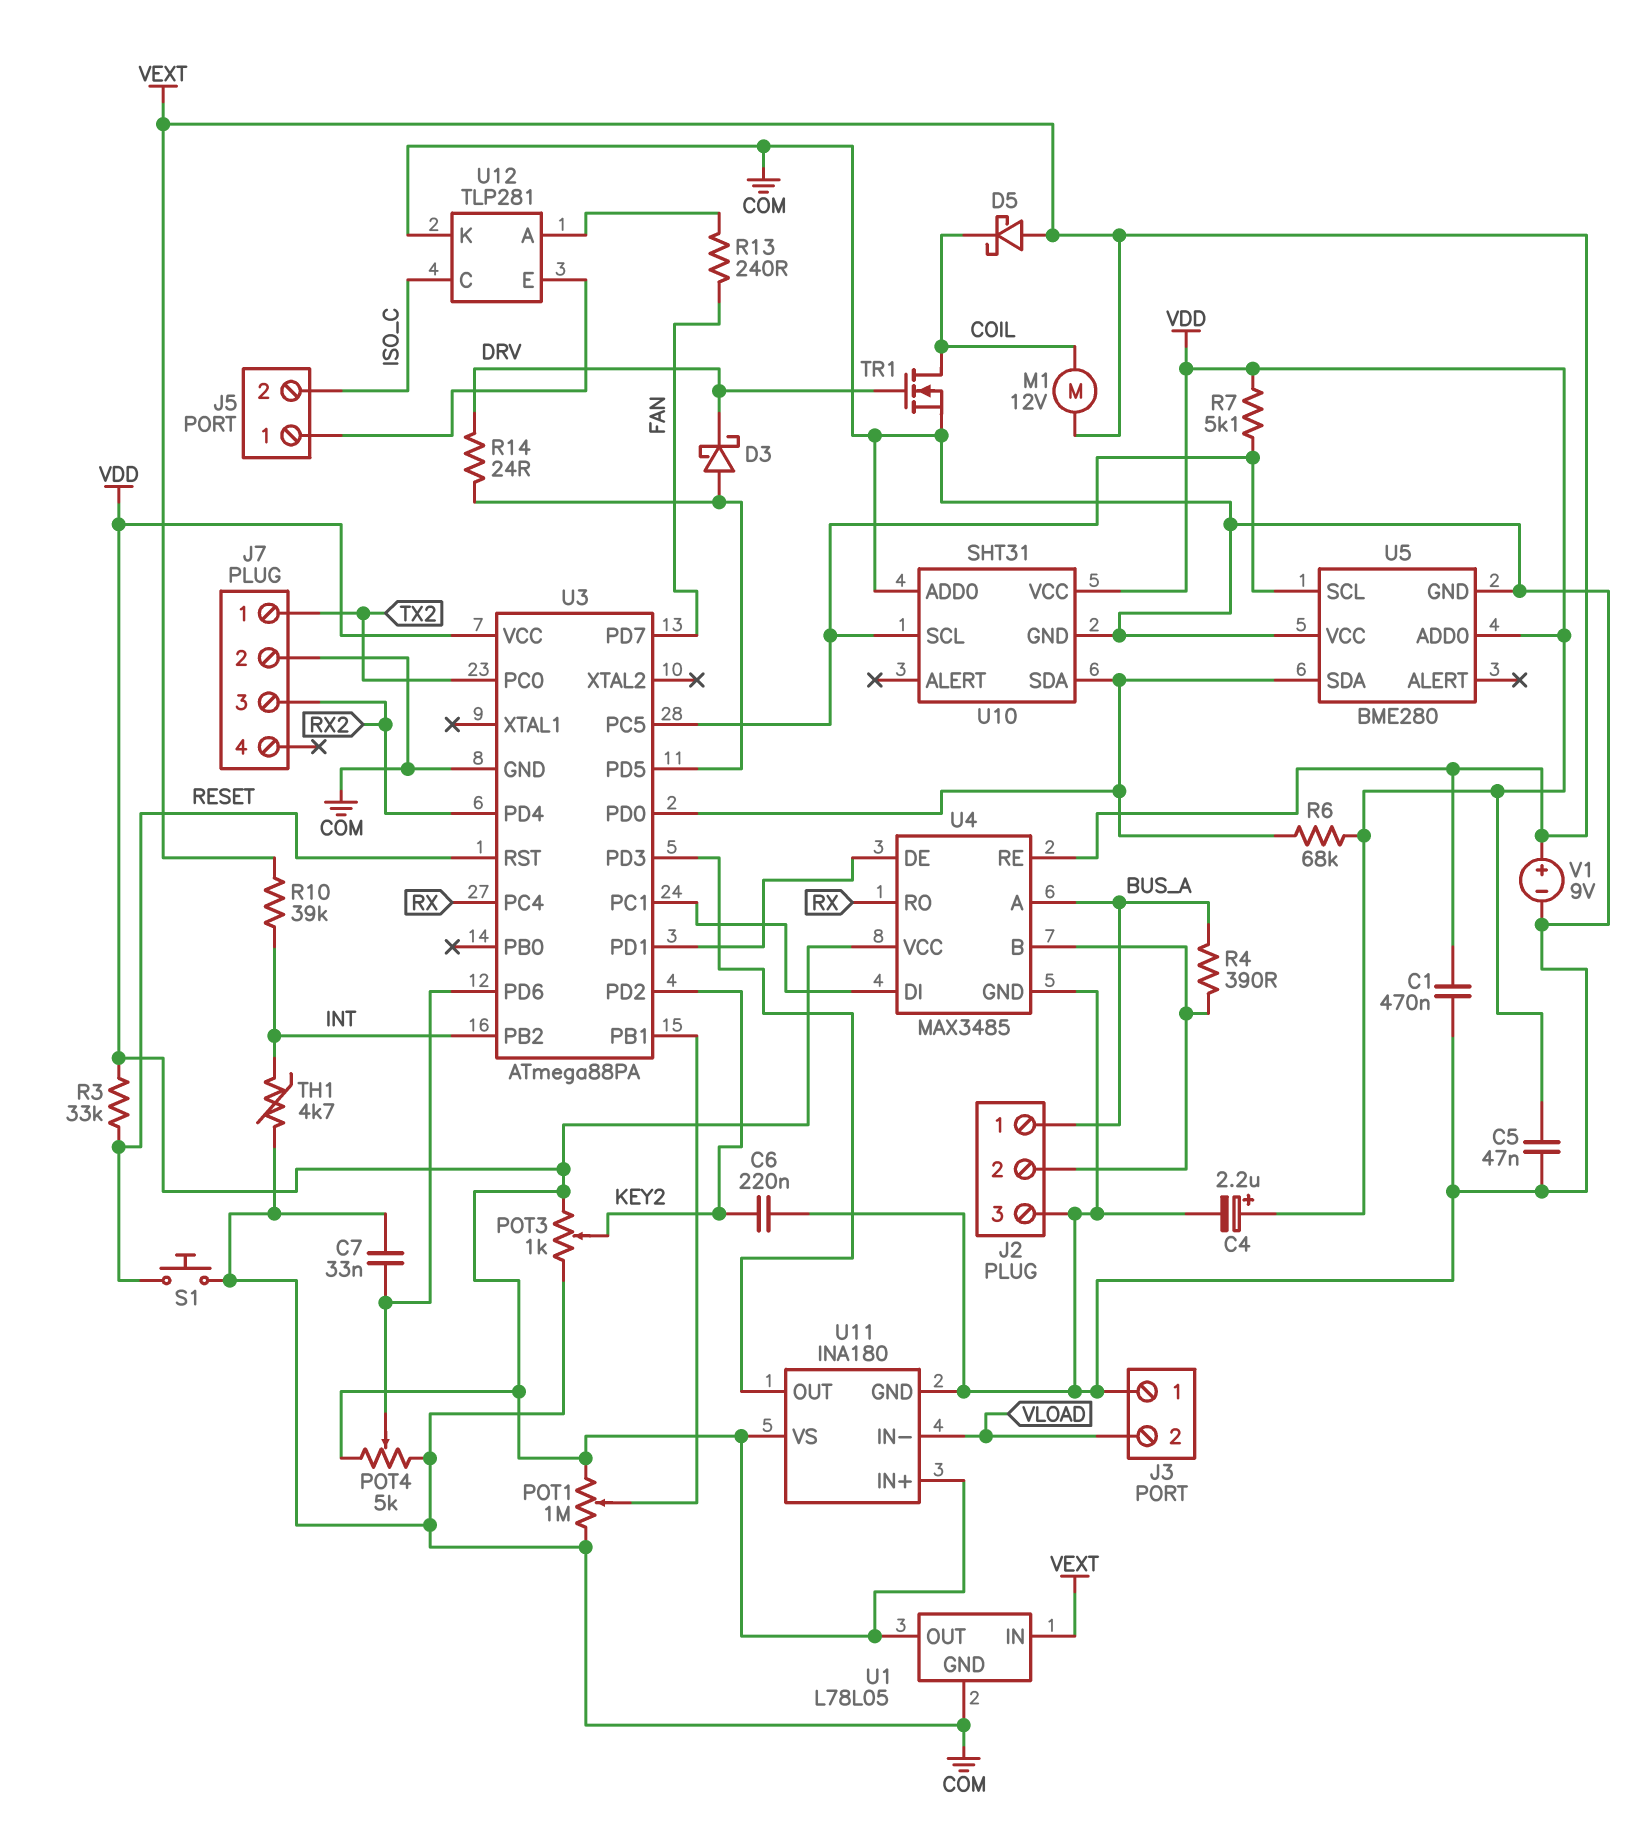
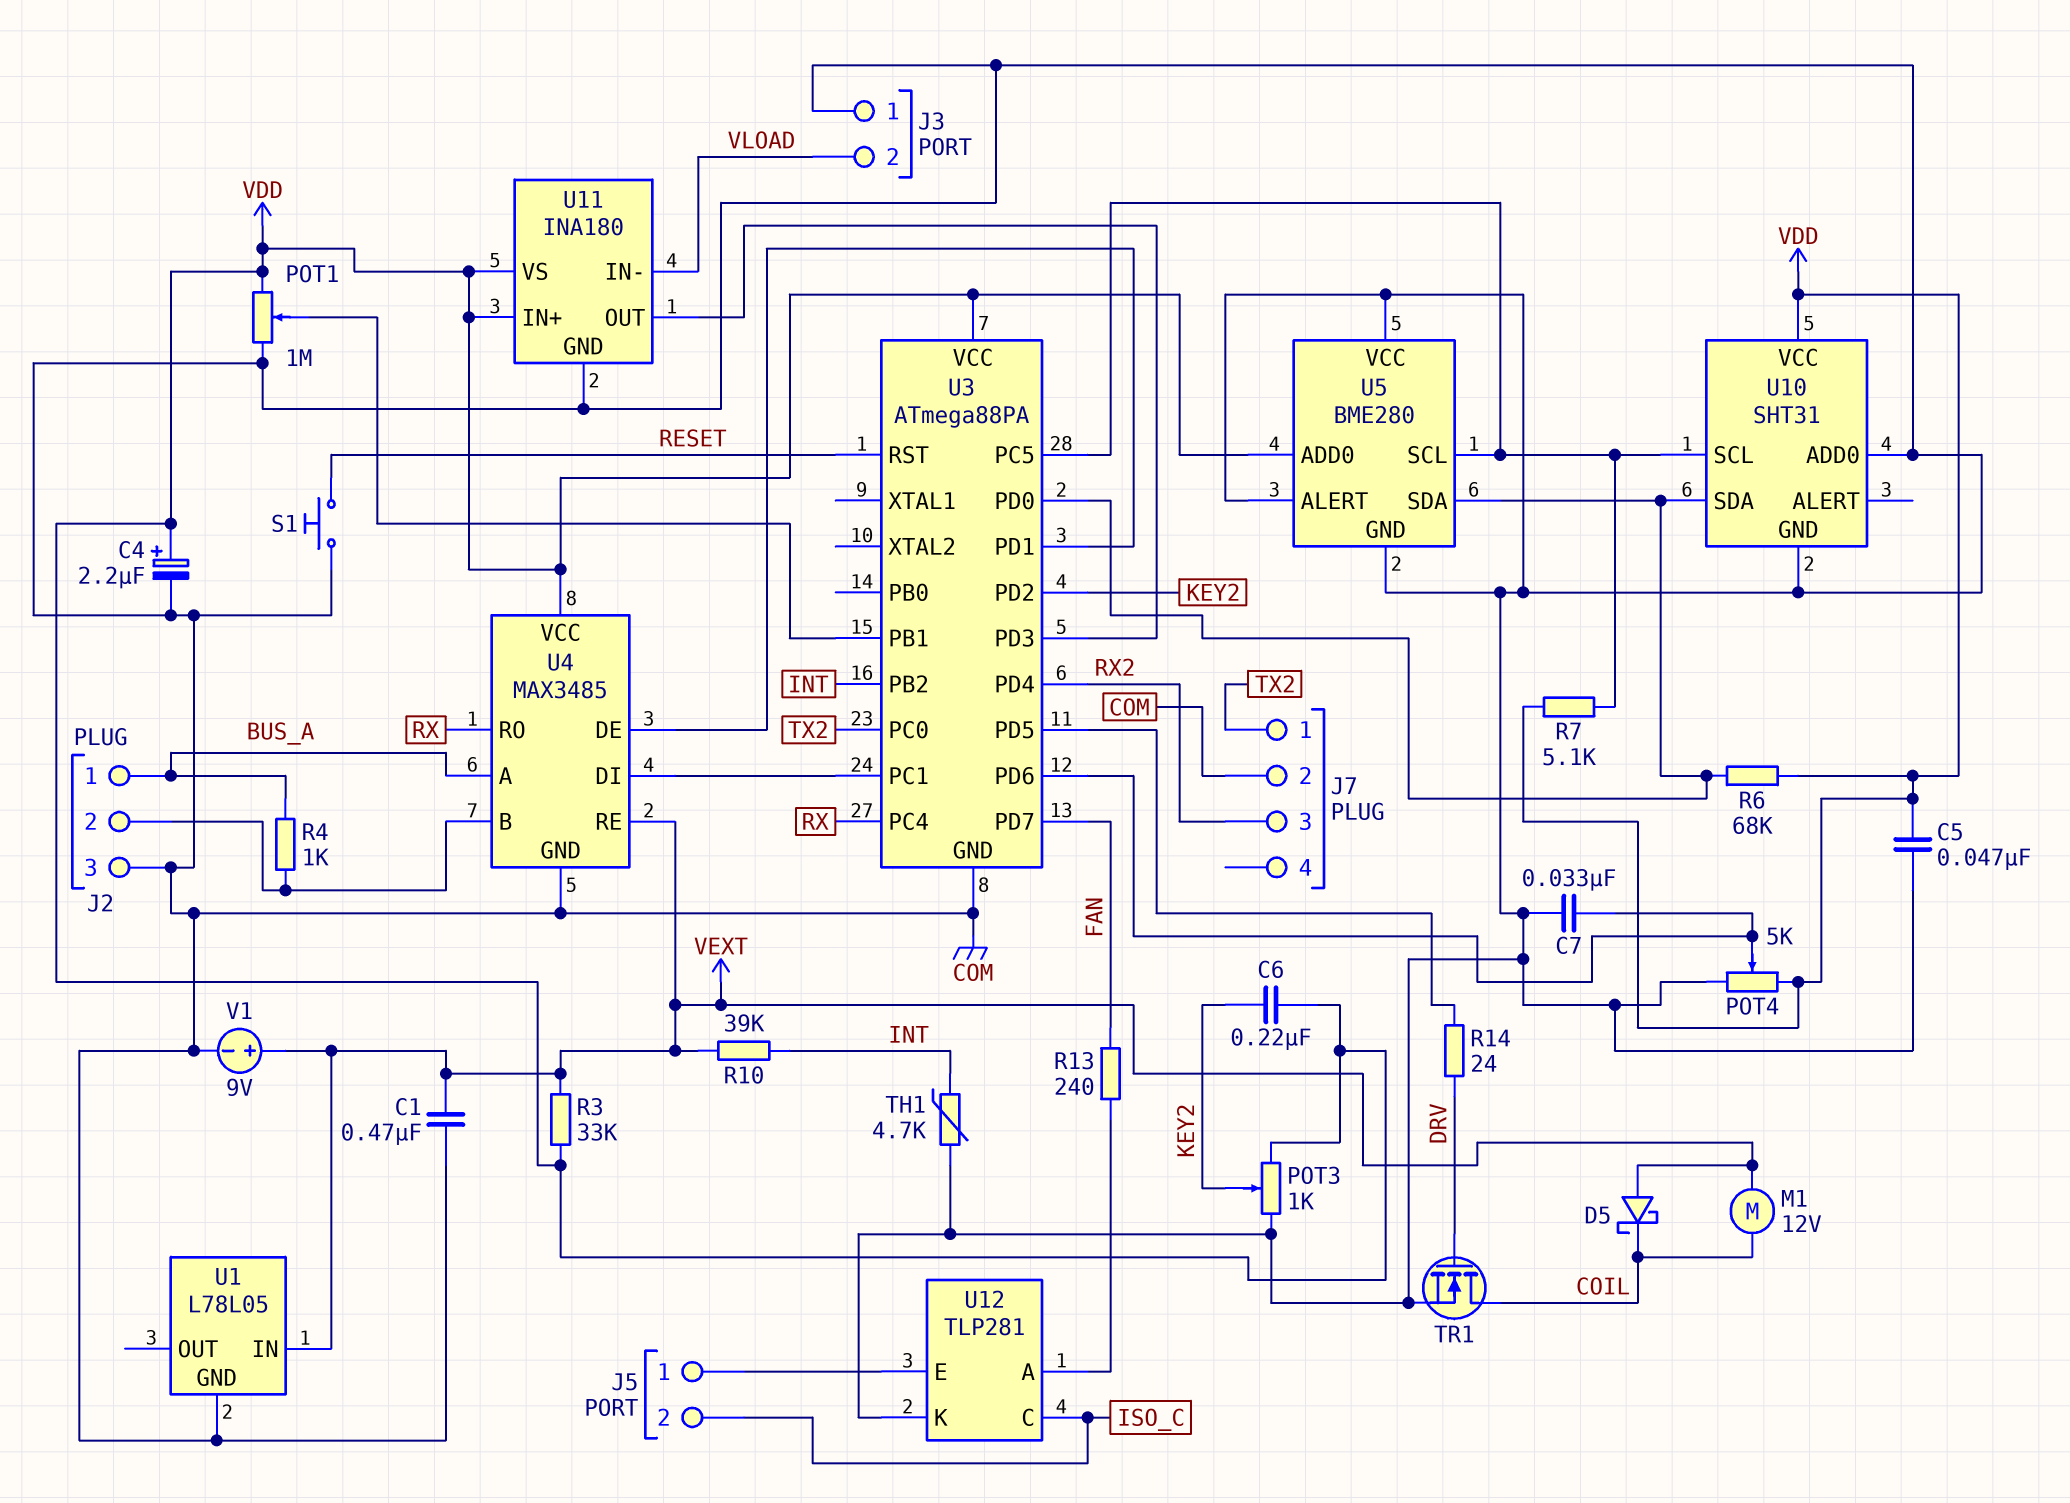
C6: 220nF (COM, KEY2) -> 220nF (KEY2, VDD)
D3: schottky (A U3/PD5, K DRV) -> none
R3: 33k (RESET, VDD) -> 33k (VDD, VEXT)
R4: 390 (BUS_A, J2/2) -> 1k (BUS_A, J2/2)
U1 pin OUT: VDD -> none
U5 pin ALERT: none -> COM

